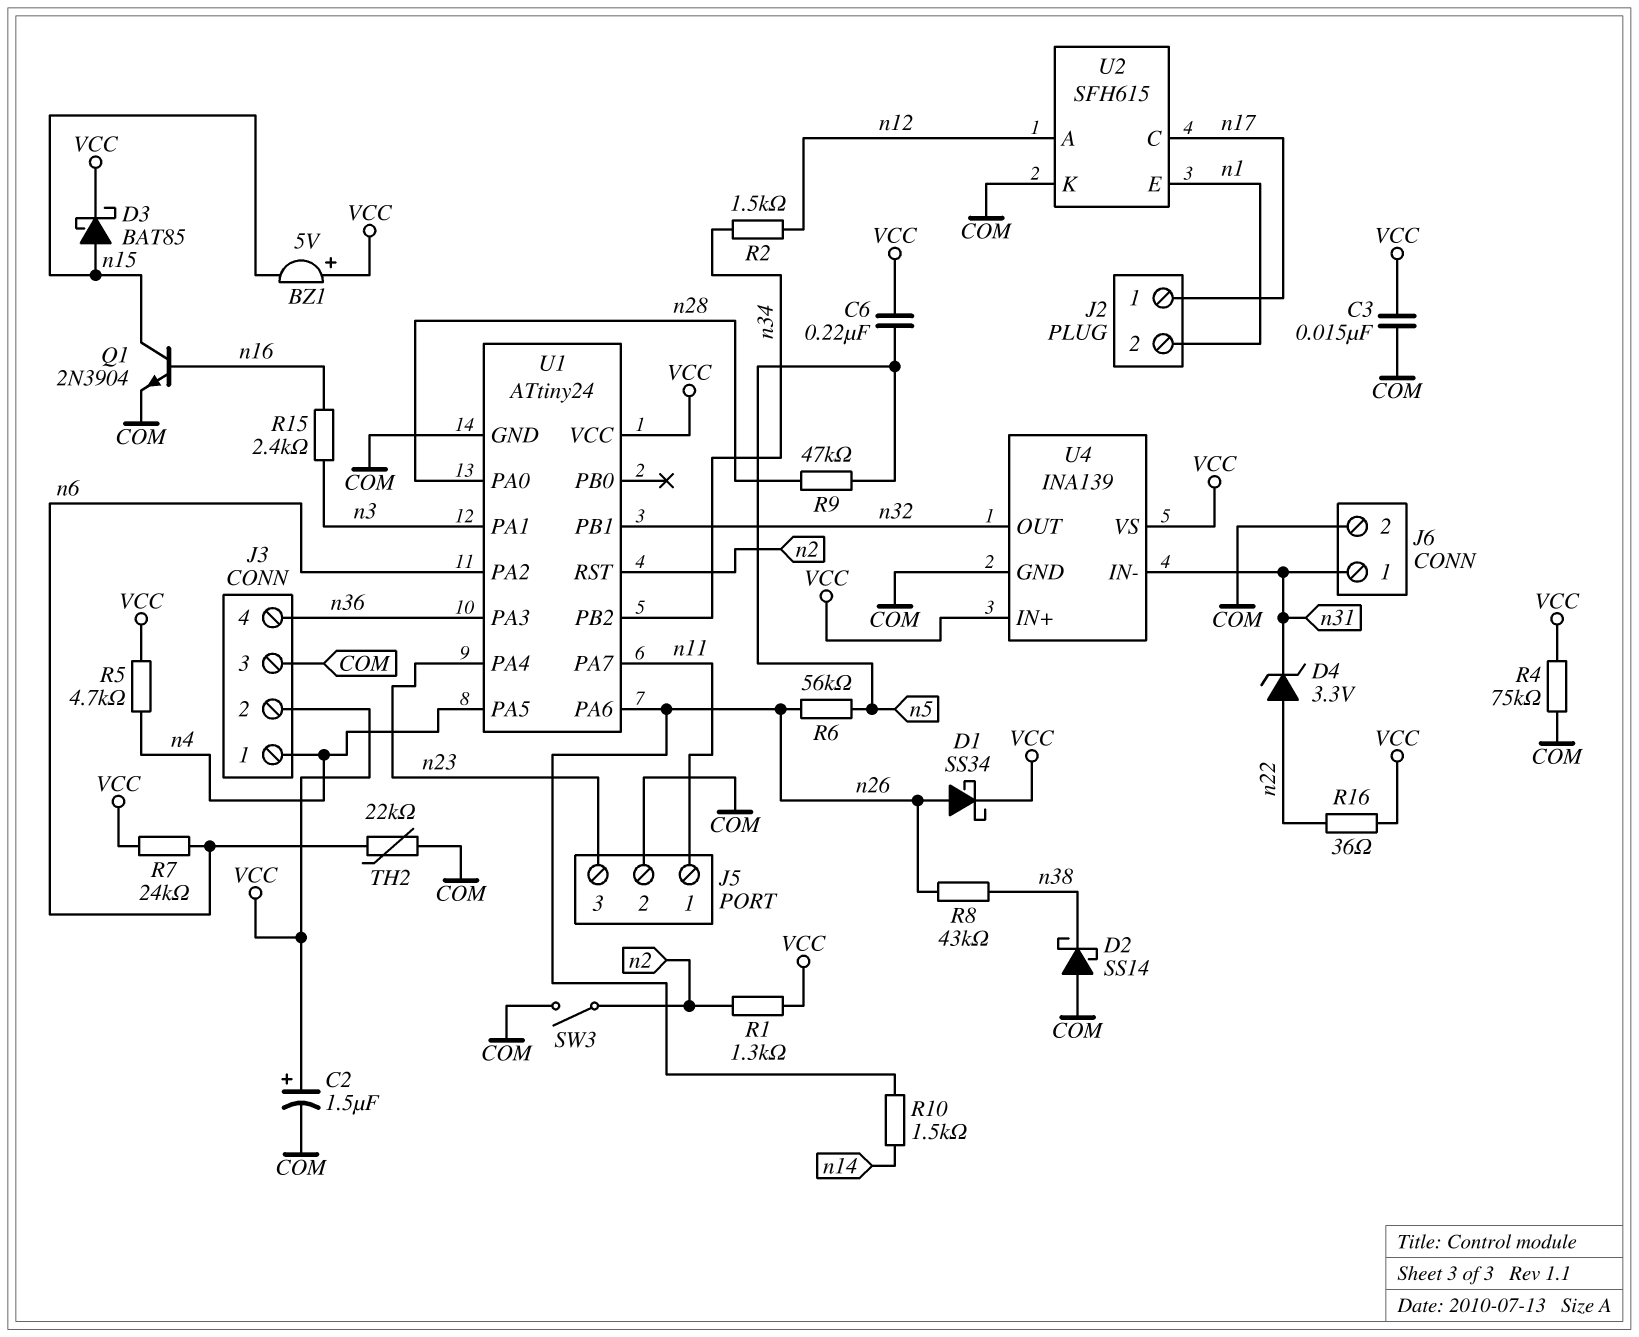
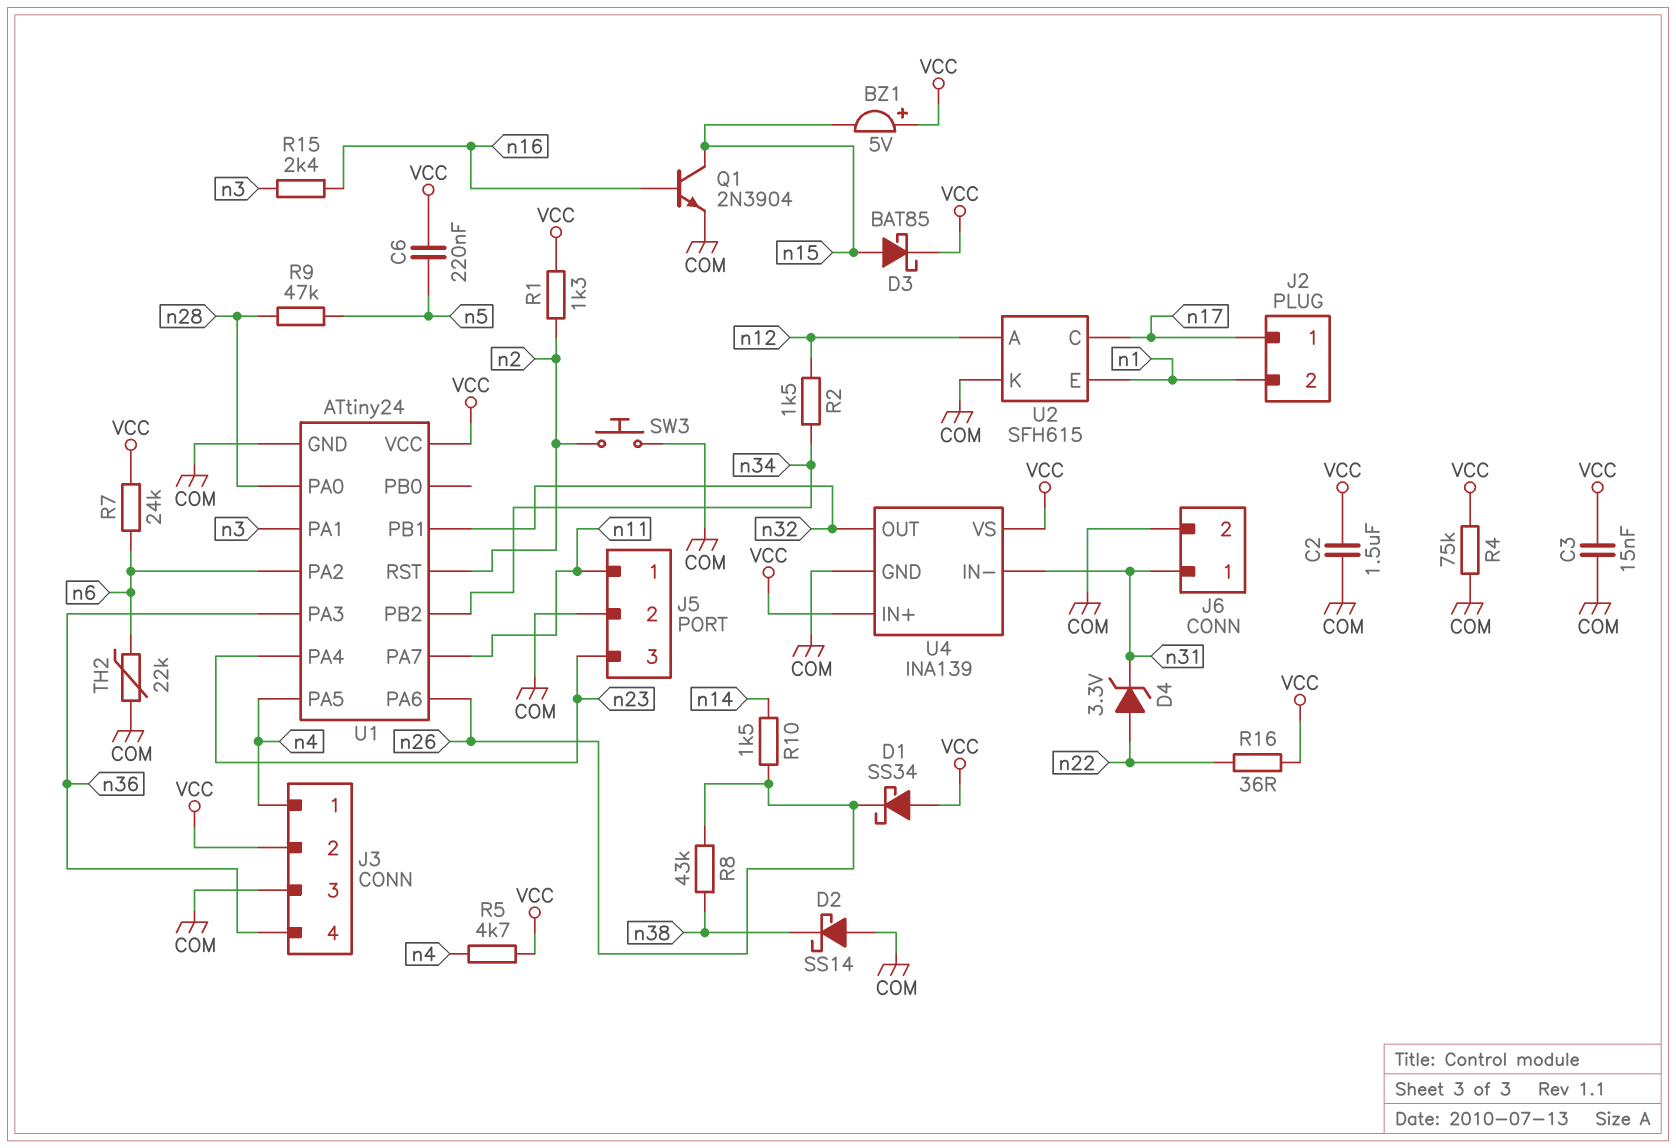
C2: 1.5uF (plus VCC, minus COM) -> 1.5uF (COM, VCC)
D1: schottky SS34 (A n26, K VCC) -> schottky SS34 (A VCC, K n26)
R6: 56k (n5, n26) -> none
SW3: switch (COM, n2) -> button (COM, n2)

